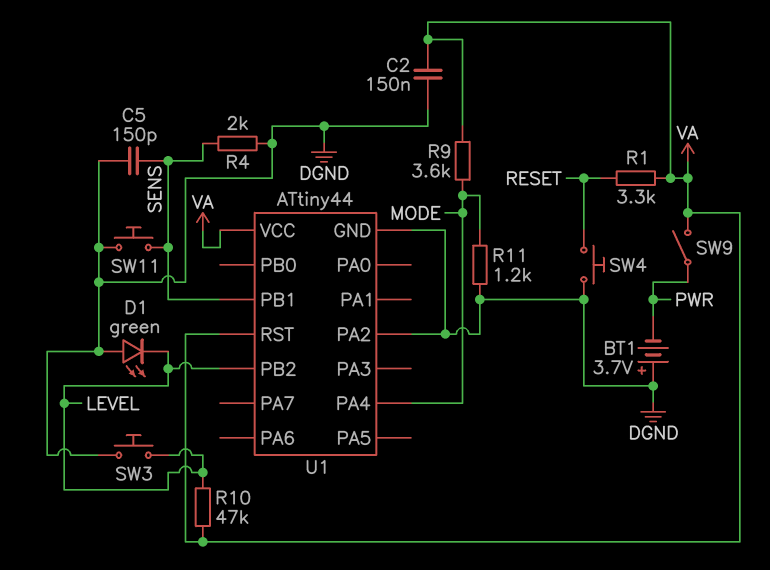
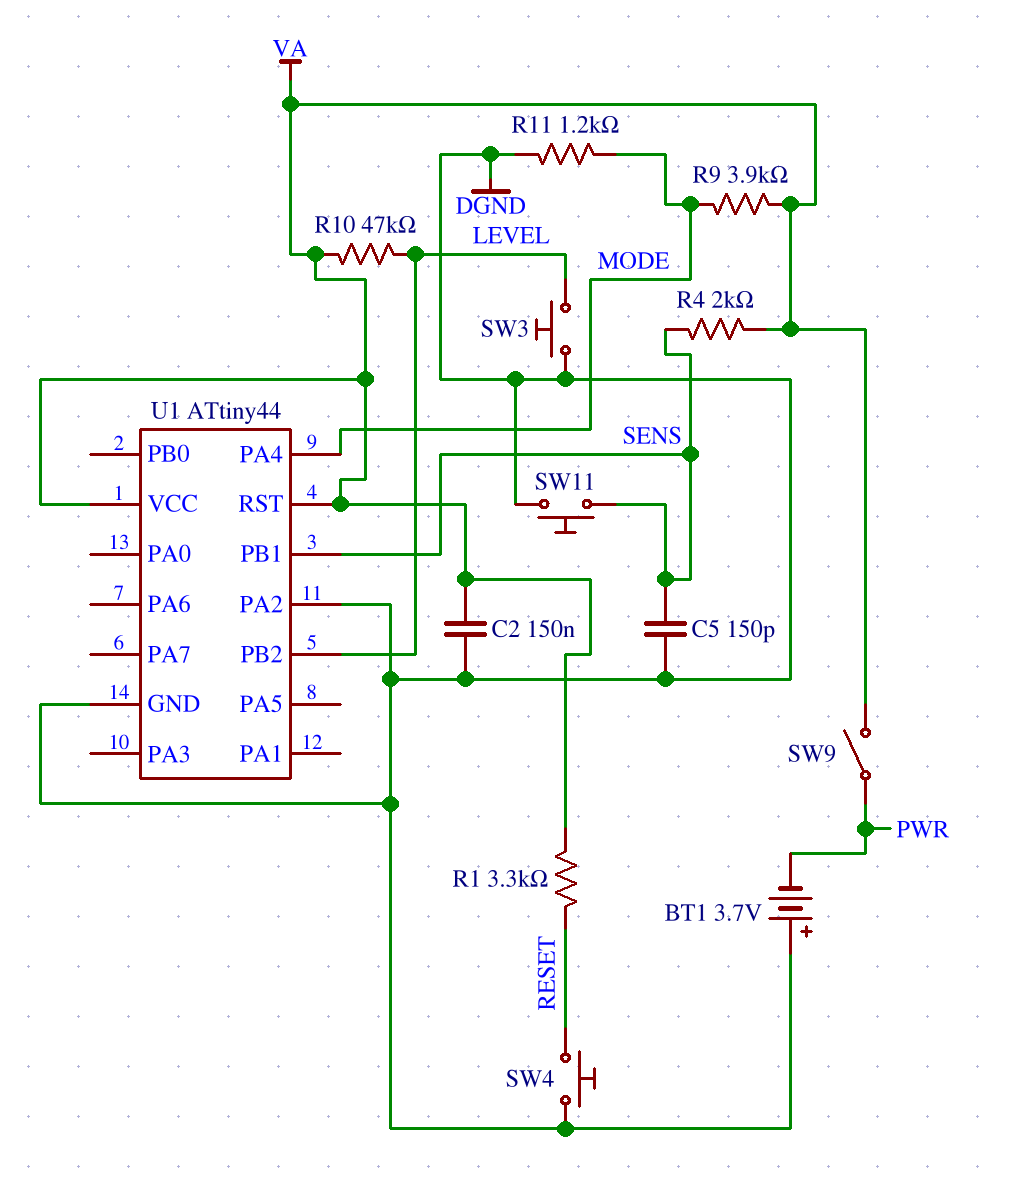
D1: LED green (A DGND, K LEVEL) -> none
R4: 2k (DGND, SENS) -> 2k (SENS, VA)
R9: 3.6k (MODE, VA) -> 3.9k (MODE, VA)

